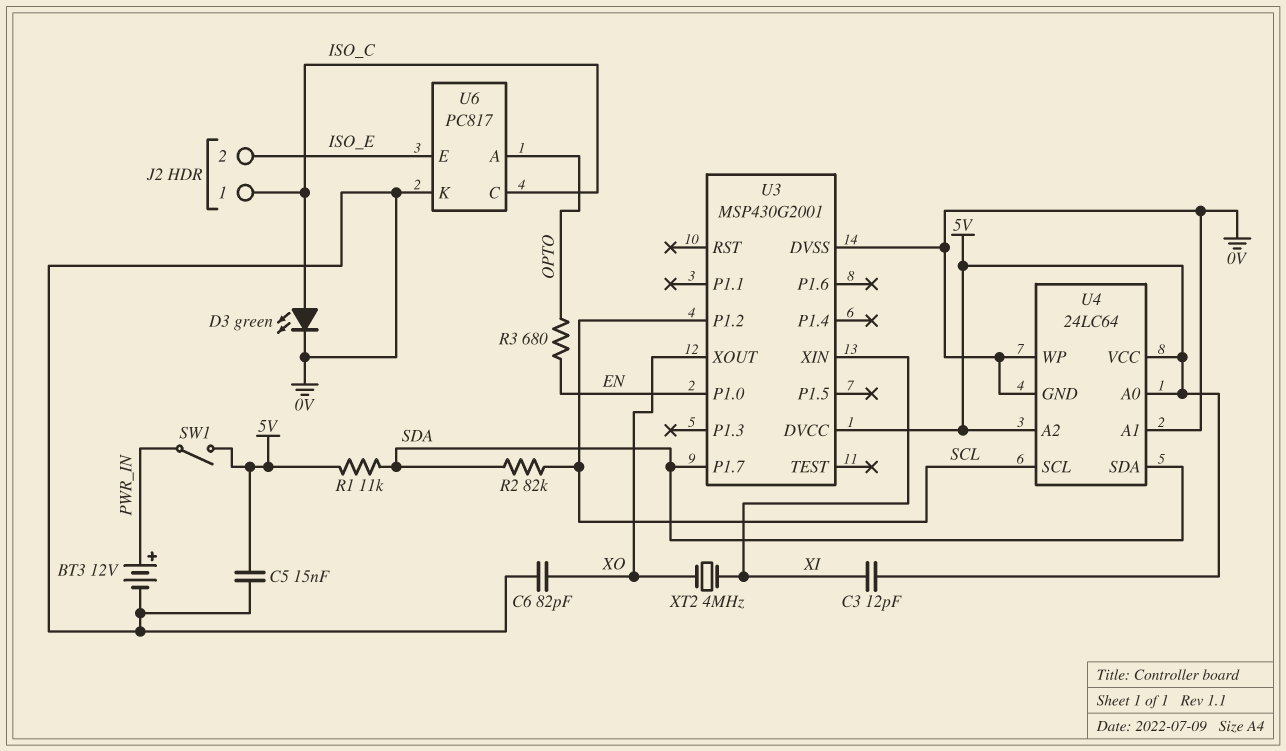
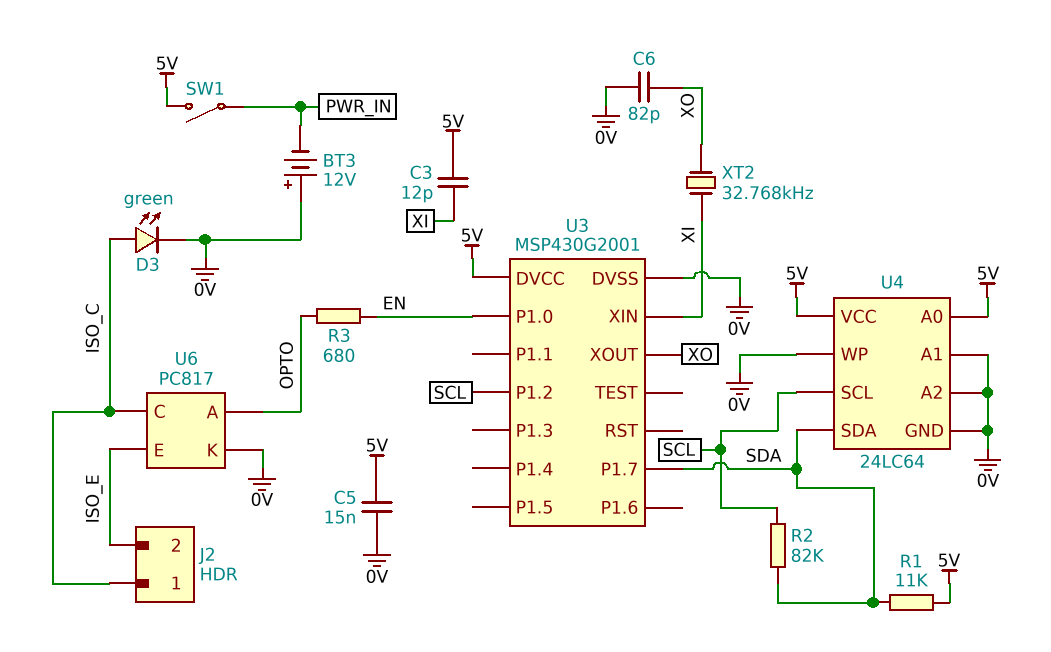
BT3: 12V (plus PWR_IN, minus 0V) -> 12V (plus 0V, minus PWR_IN)
U4 pin A2: 5V -> 0V
XT2: 4MHz (XI, XO) -> 32.768kHz (XI, XO)

